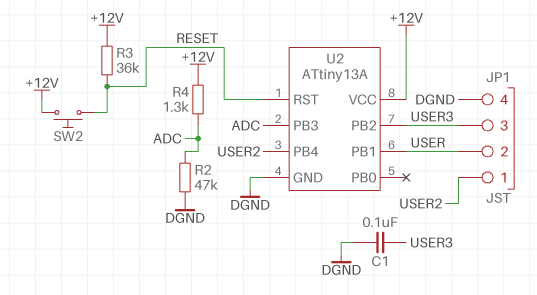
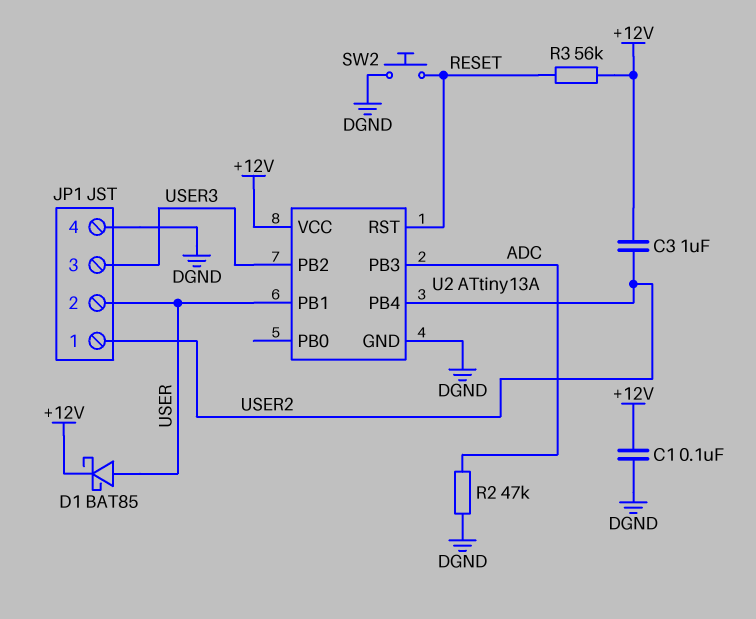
C1: 100nF (DGND, USER3) -> 100nF (+12V, DGND)
C3: none -> 1uF (+12V, USER2)
D1: none -> schottky BAT85 (A USER, K +12V)
R3: 36k (+12V, RESET) -> 56k (+12V, RESET)
R4: 1.3k (+12V, ADC) -> none
SW2: button (+12V, RESET) -> button (DGND, RESET)

